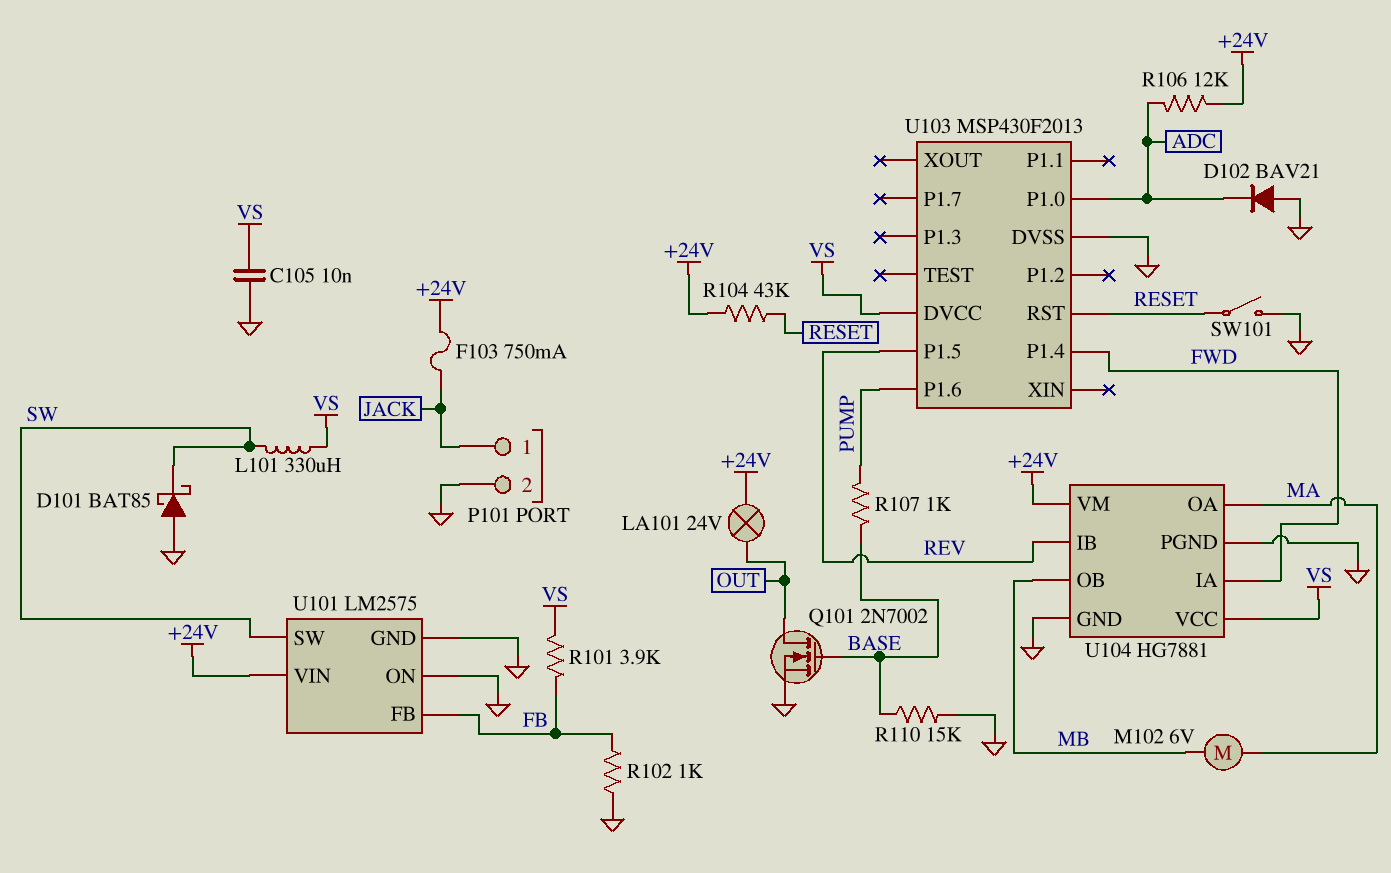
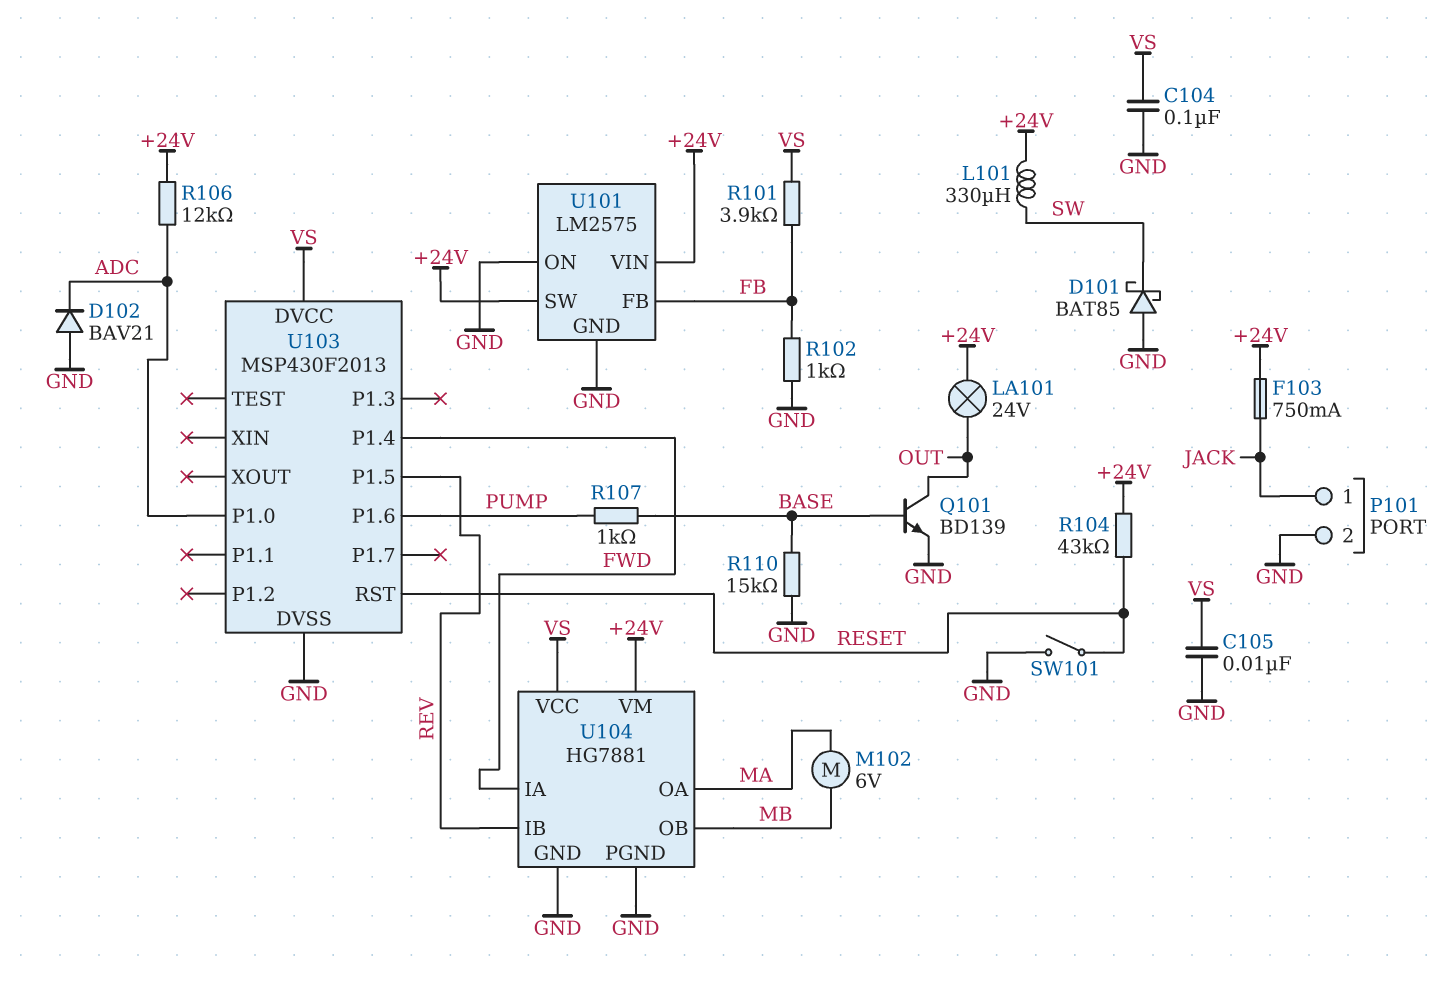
C104: none -> 100nF (GND, VS)
L101: 330uH (SW, VS) -> 330uH (+24V, SW)
Q101: NMOS 2N7002 (G BASE, D OUT, S GND) -> NPN BD139 (B BASE, C OUT, E GND)
U101 pin SW: SW -> +24V

